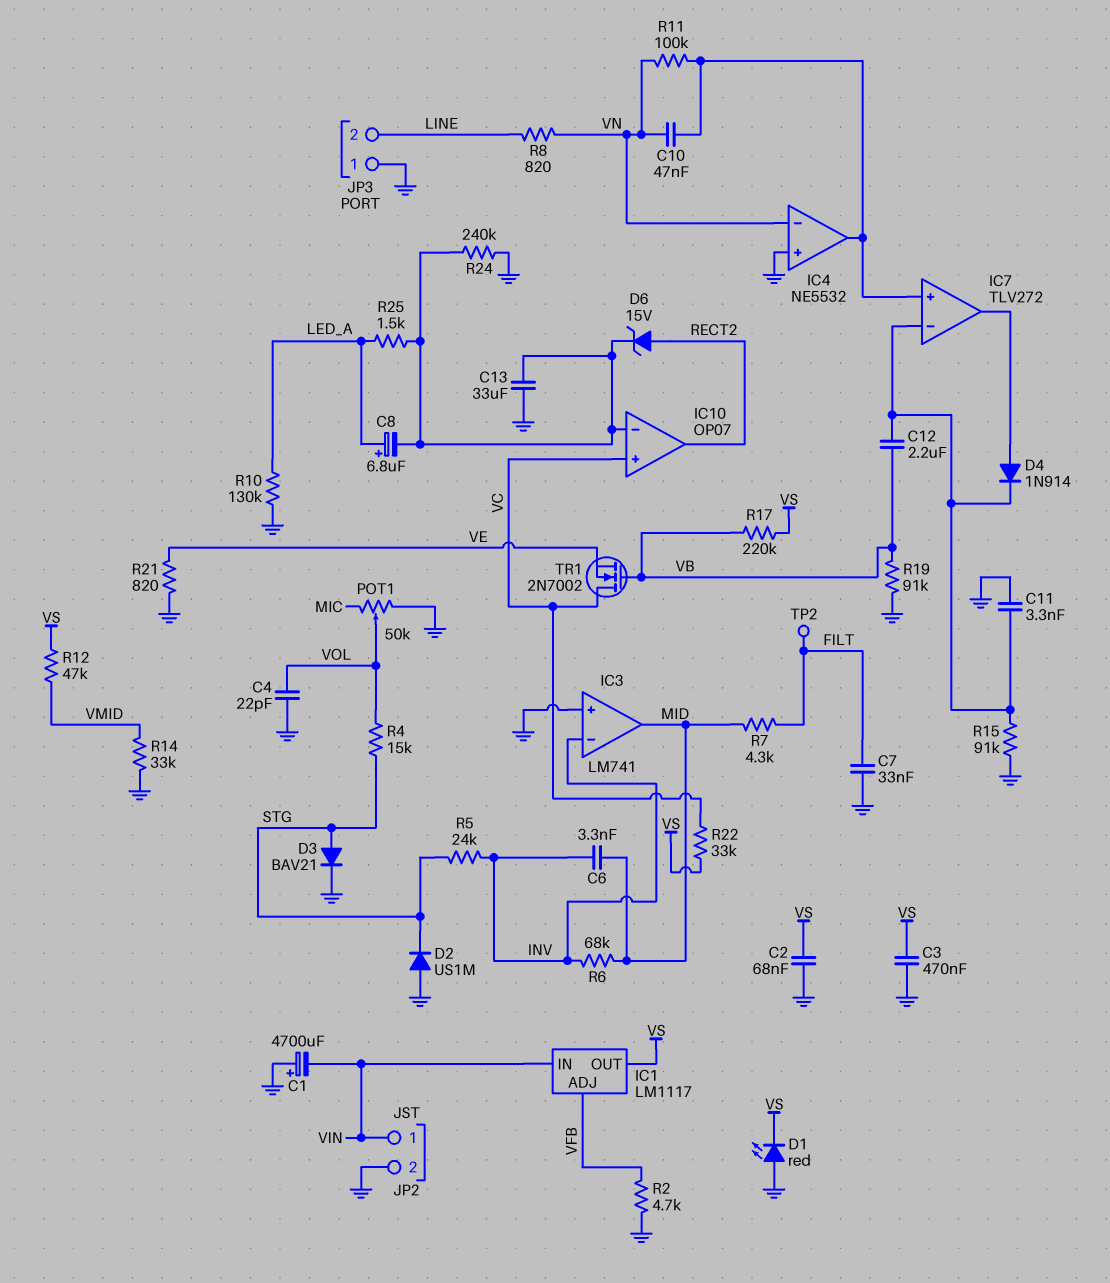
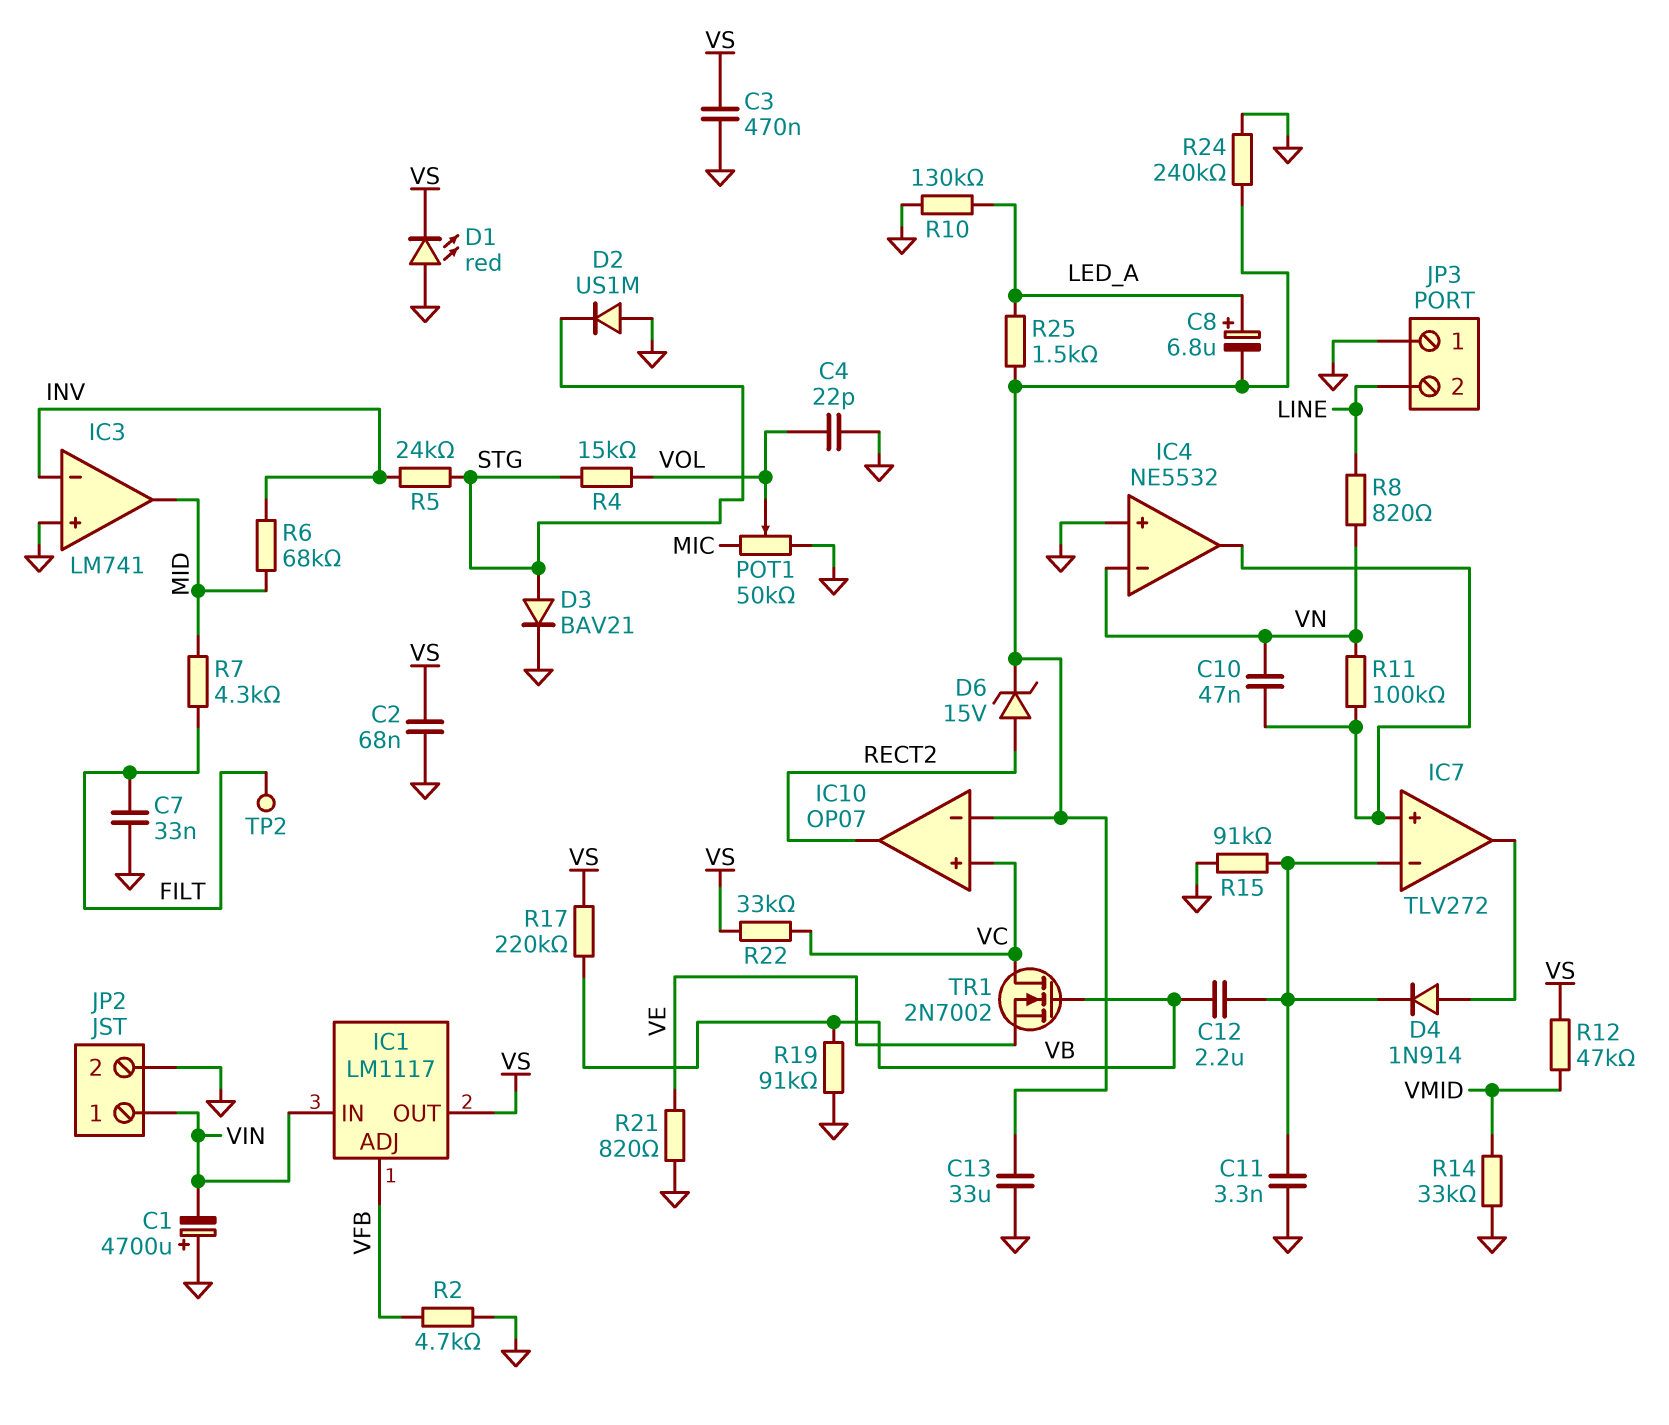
C6: 3.3nF (INV, MID) -> none

